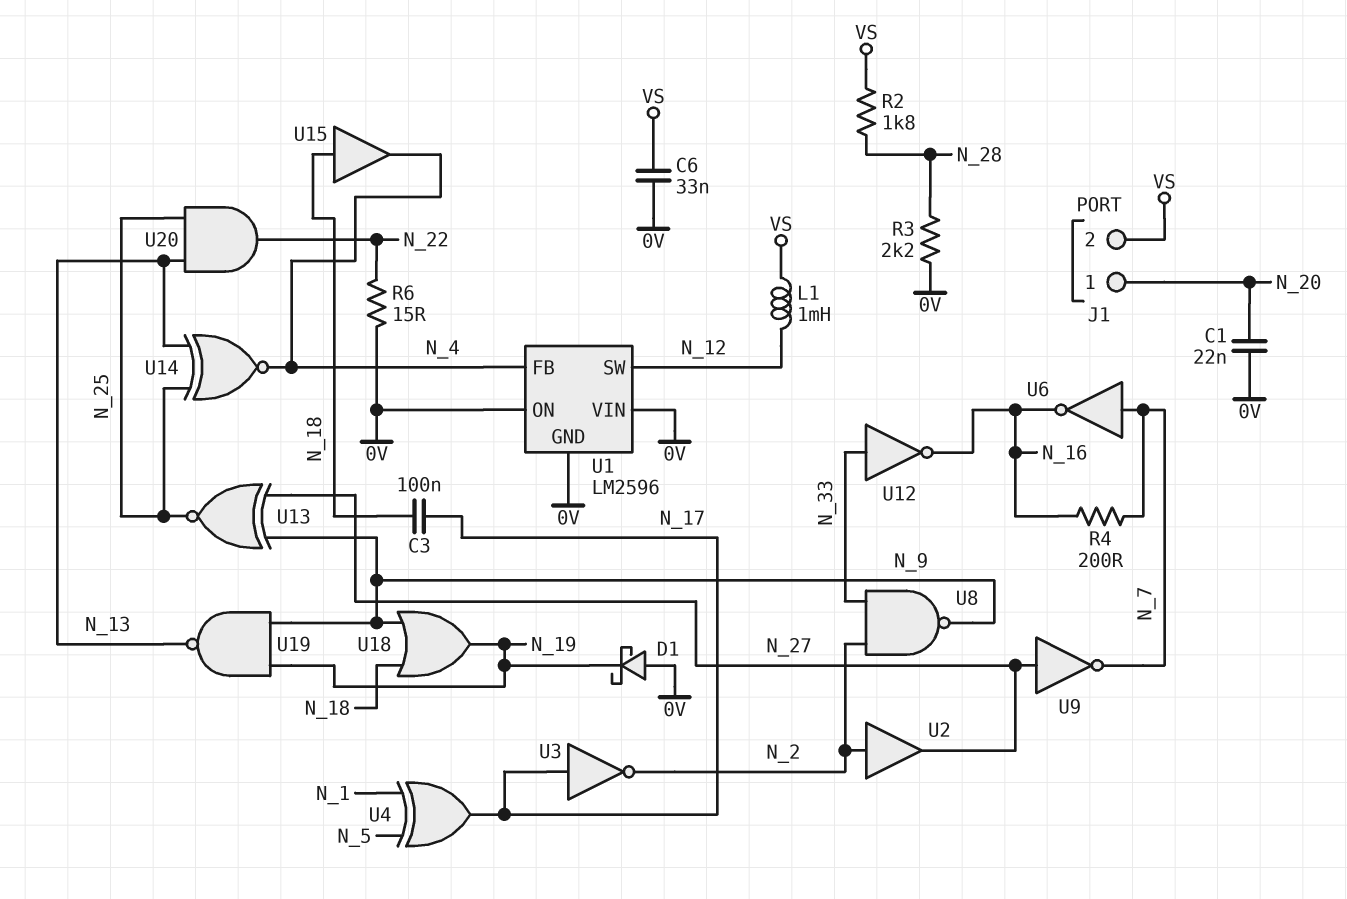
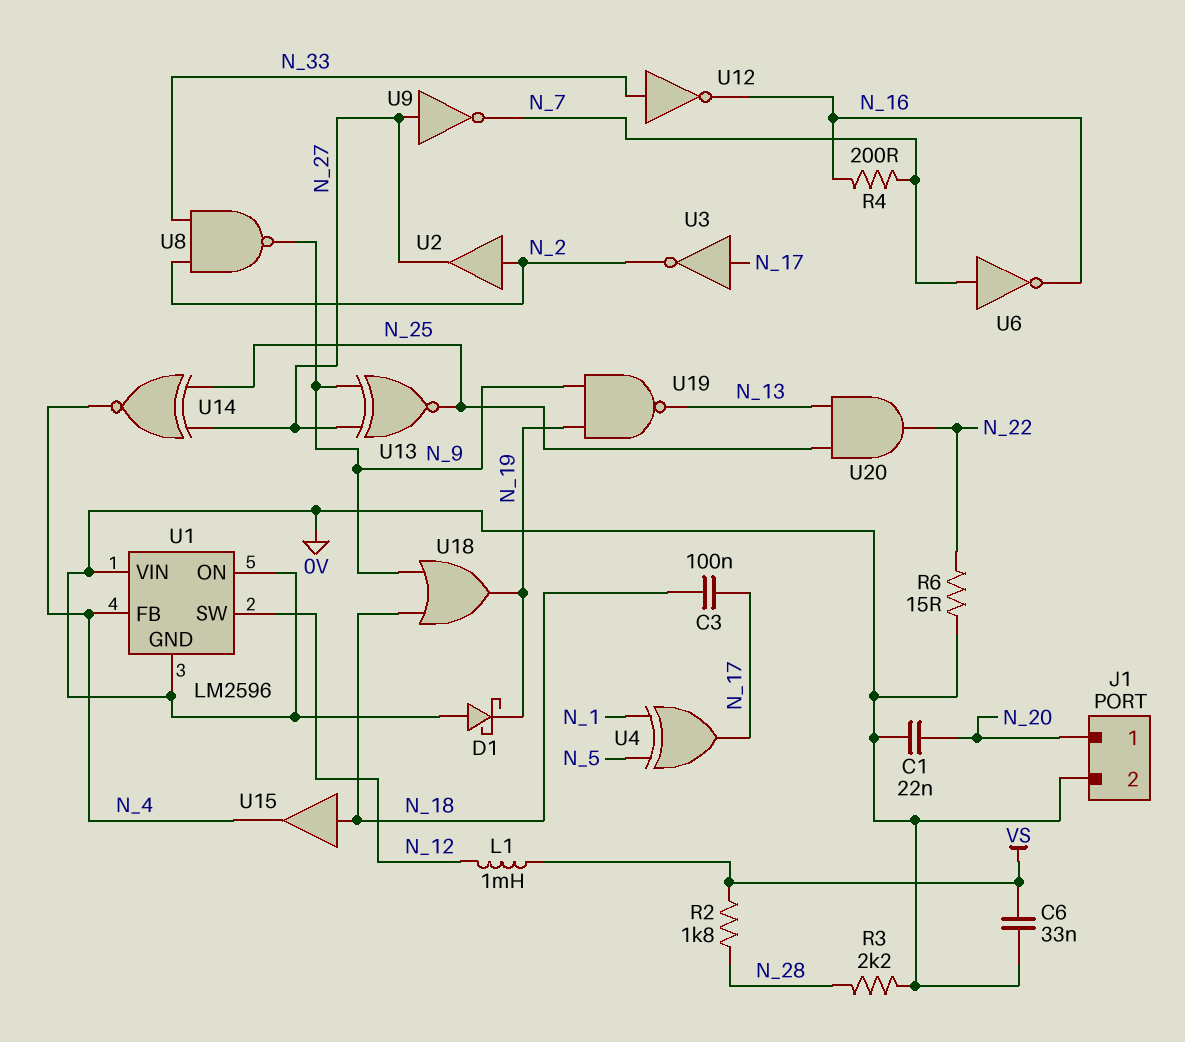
J1 pin 2: VS -> 0V
U14: XNOR (in N_13, in N_25, out N_4) -> XNOR (in N_25, in N_27, out N_4)

